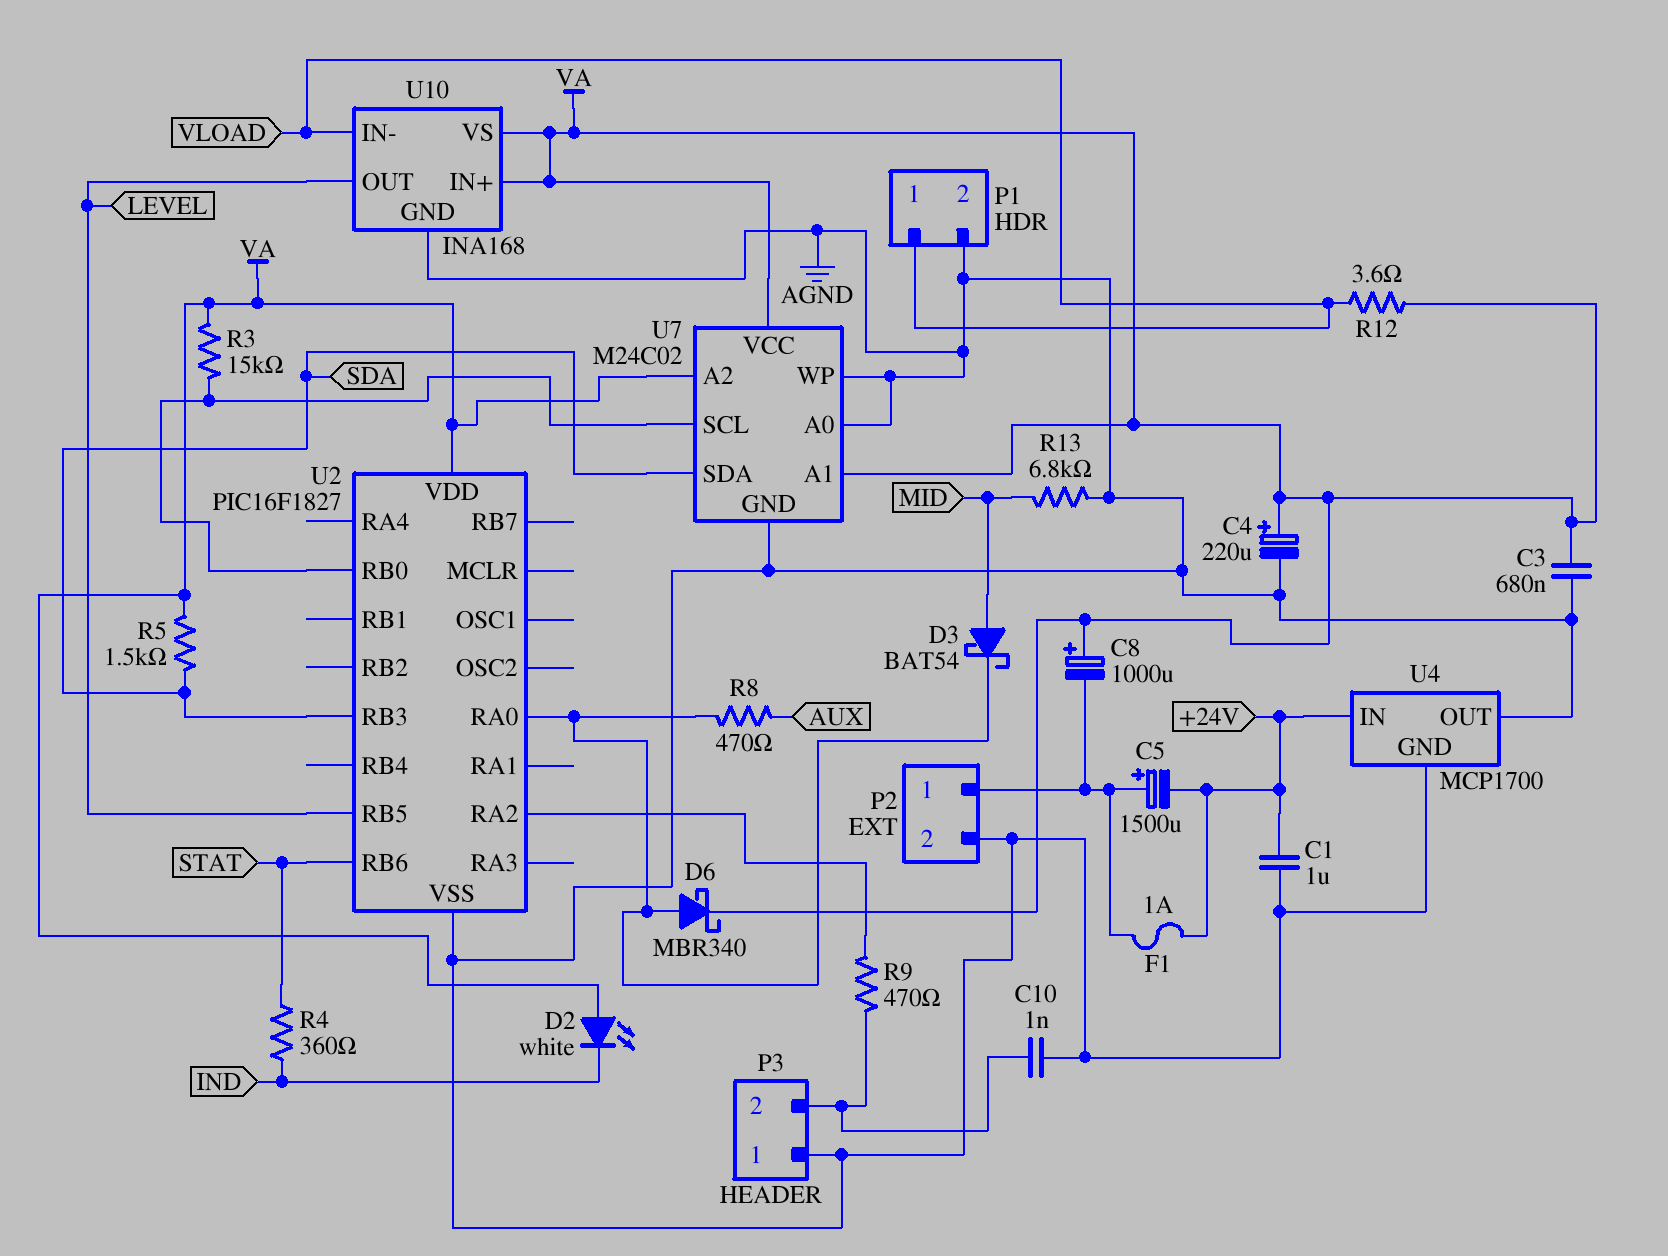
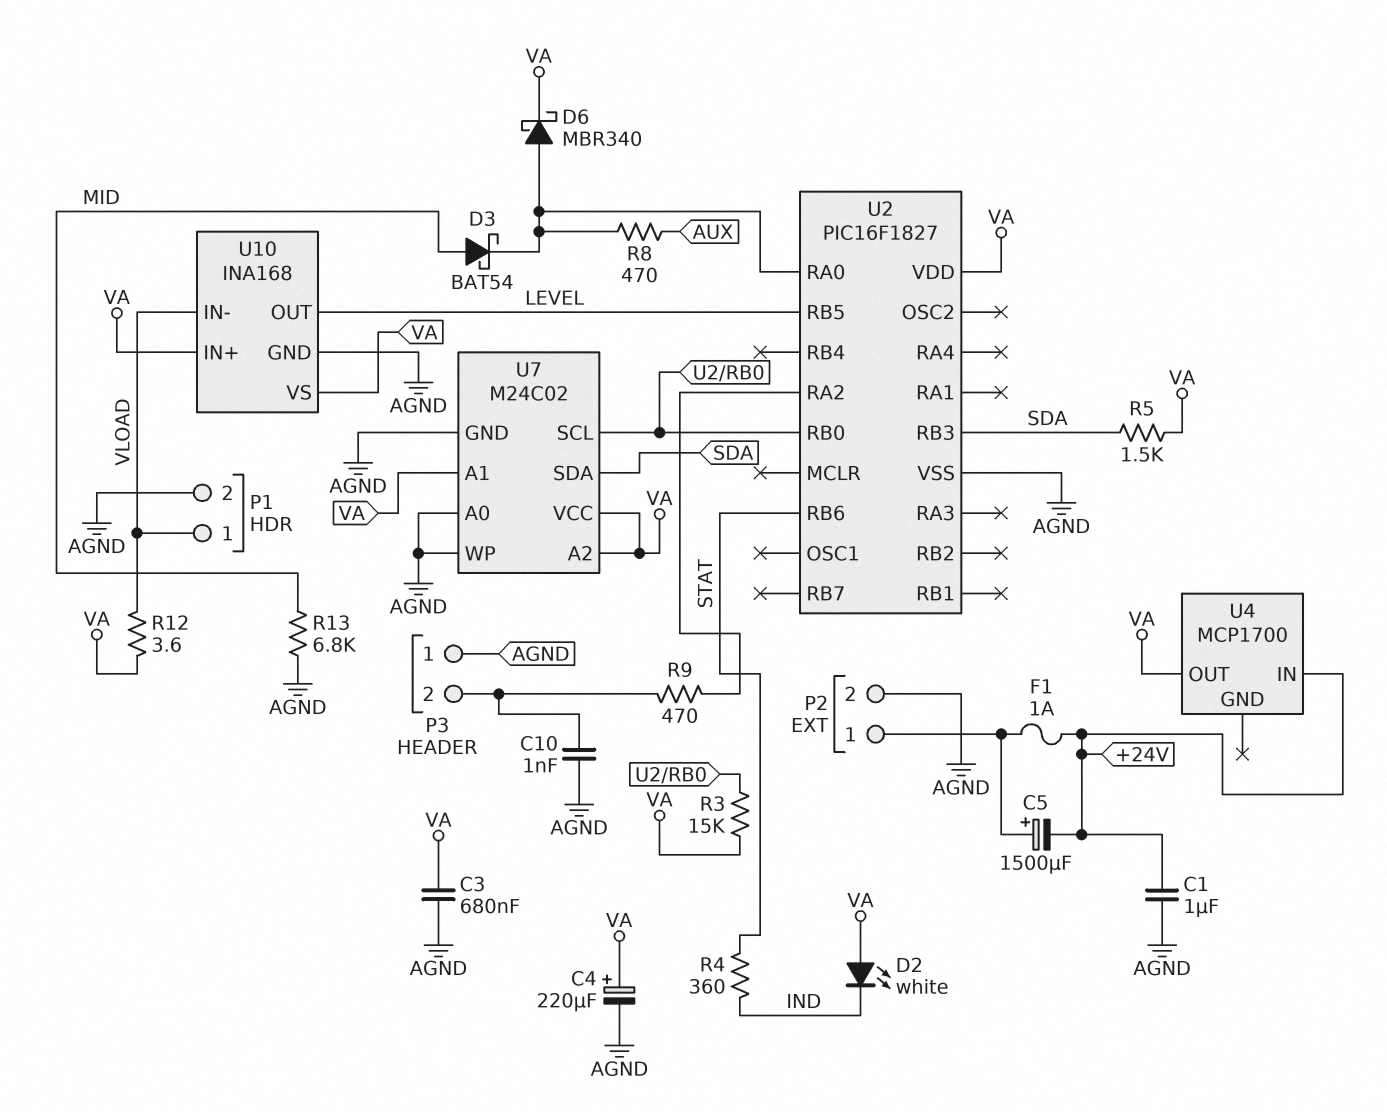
C8: 1000uF (plus VA, minus P2/1) -> none
U4 pin GND: AGND -> none
U4 pin OUT: AGND -> VA

